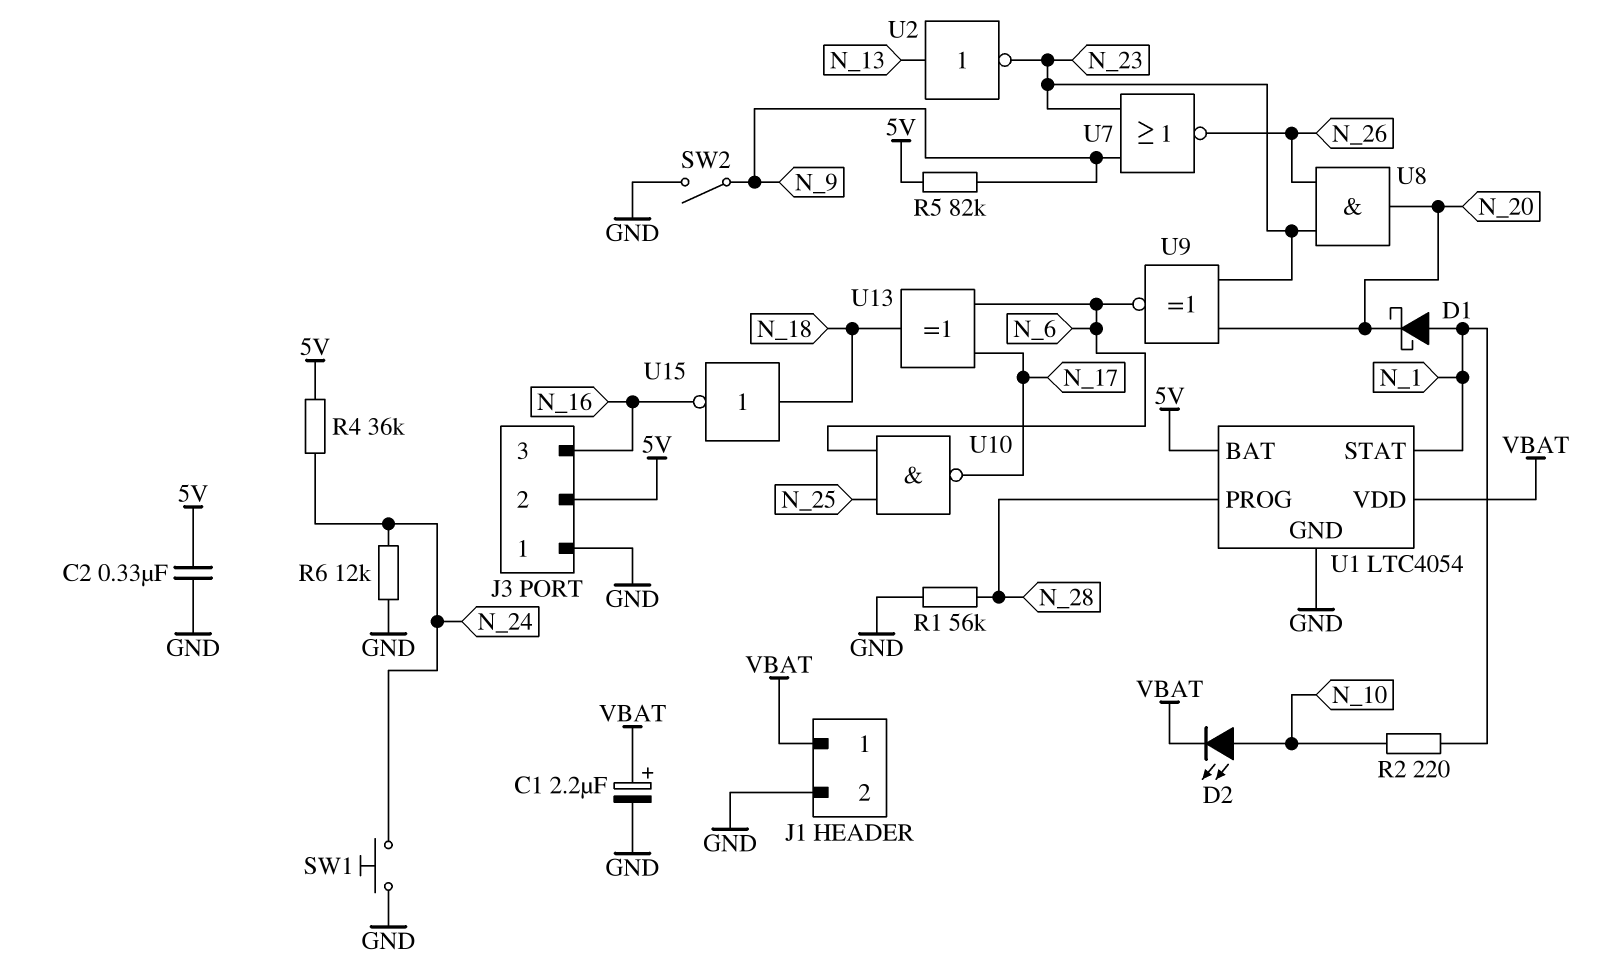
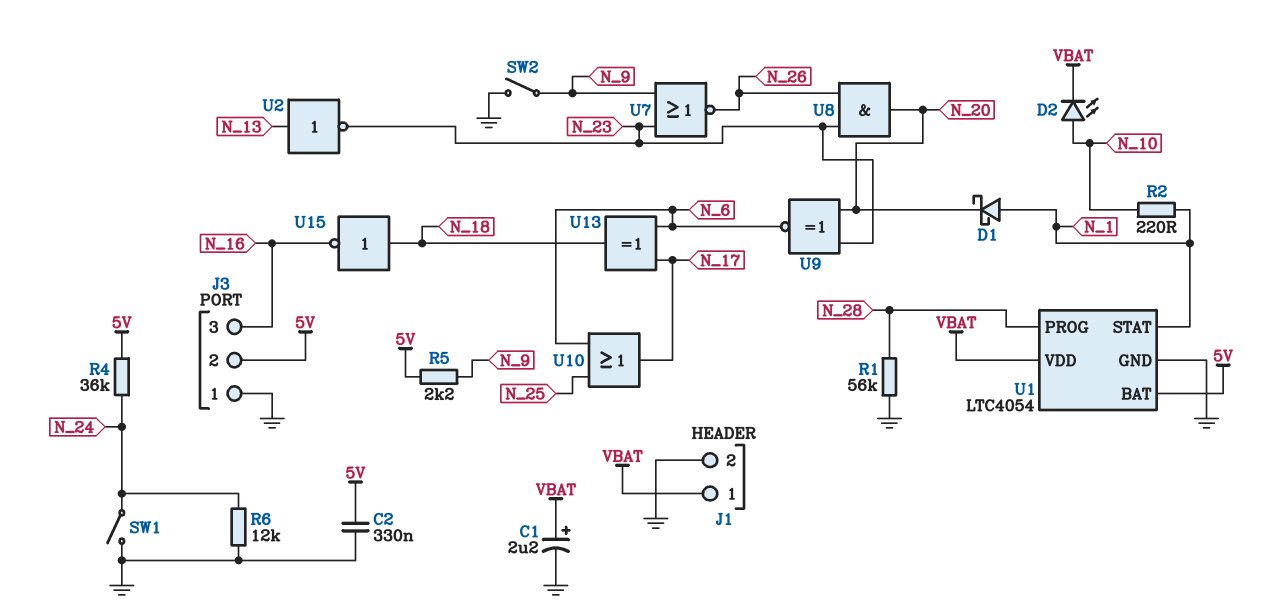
R5: 82k (5V, N_9) -> 2.2k (5V, N_9)
SW1: button (GND, N_24) -> switch (GND, N_24)
U10: NAND (in N_6, in N_25, out N_17) -> OR (in N_6, in N_25, out N_17)

